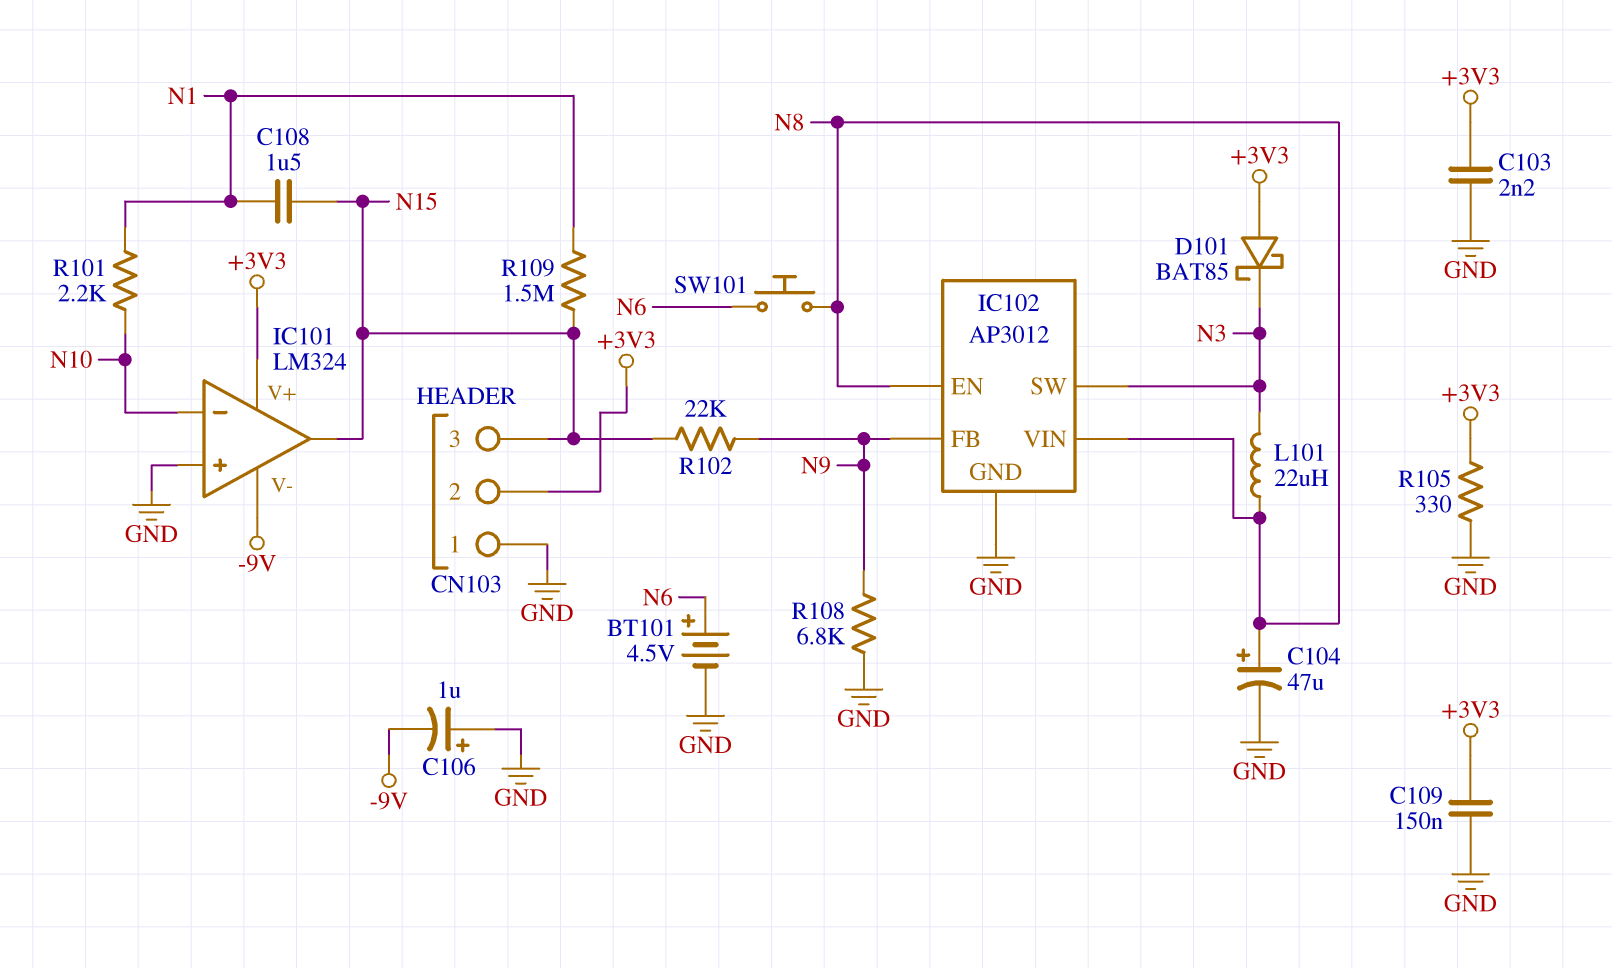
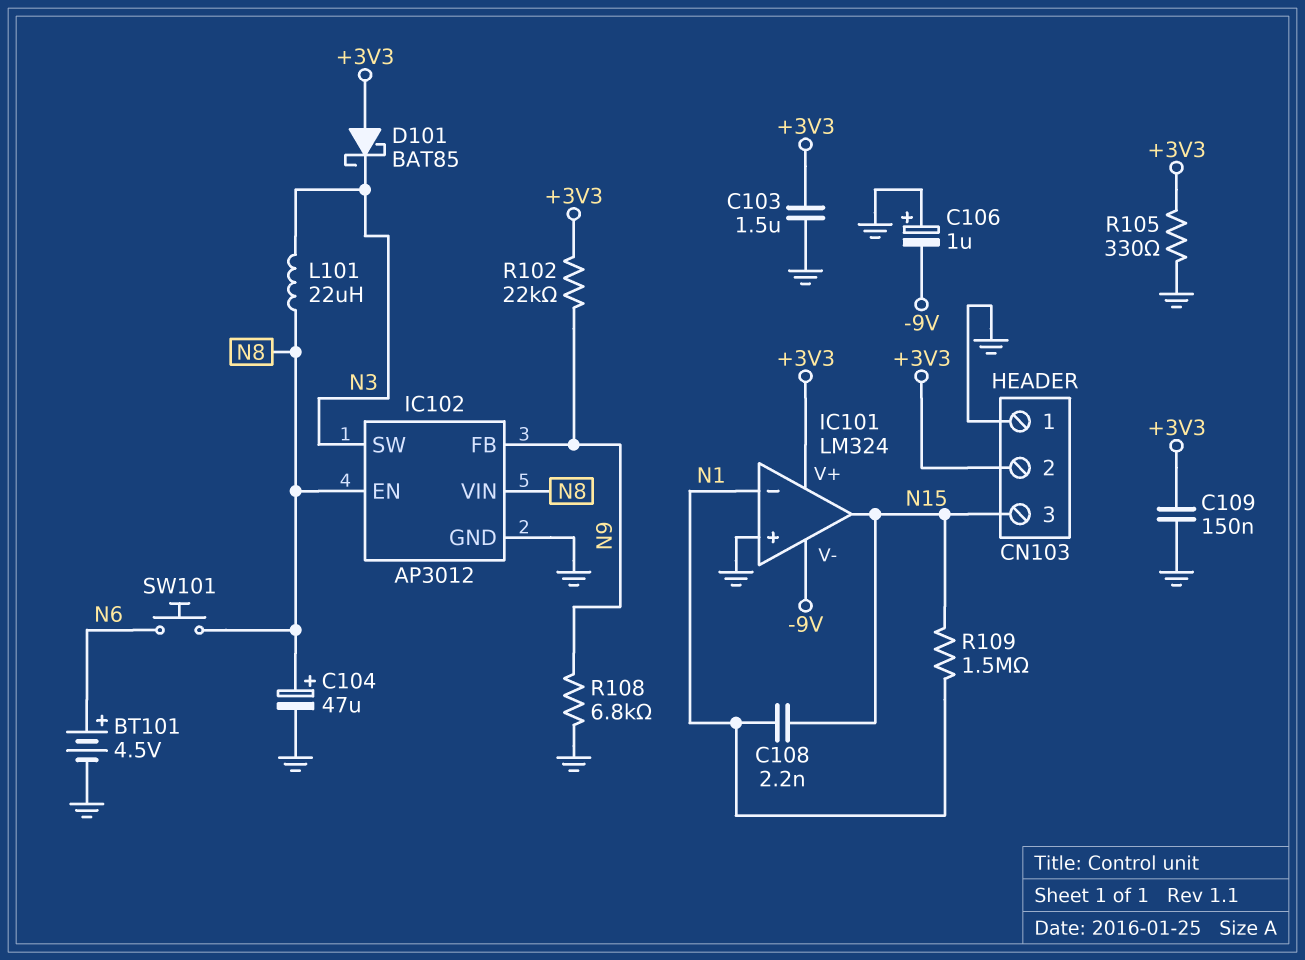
C103: 2.2nF (+3V3, GND) -> 1.5uF (+3V3, GND)
C108: 1.5uF (N1, N15) -> 2.2nF (N1, N15)
IC101 pin in-: N10 -> N1
R101: 2.2k (N1, N10) -> none
R102: 22k (N9, N15) -> 22k (+3V3, N9)

